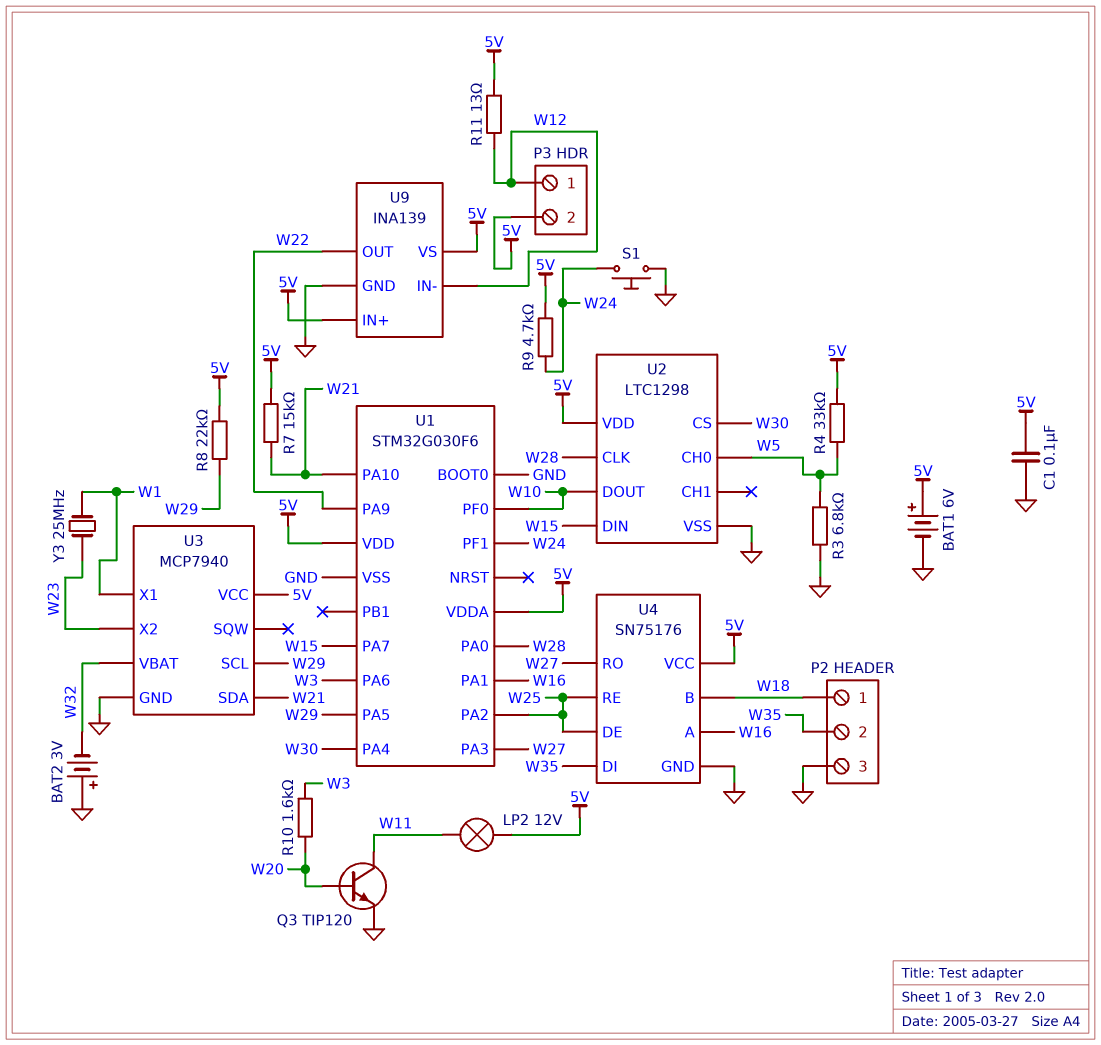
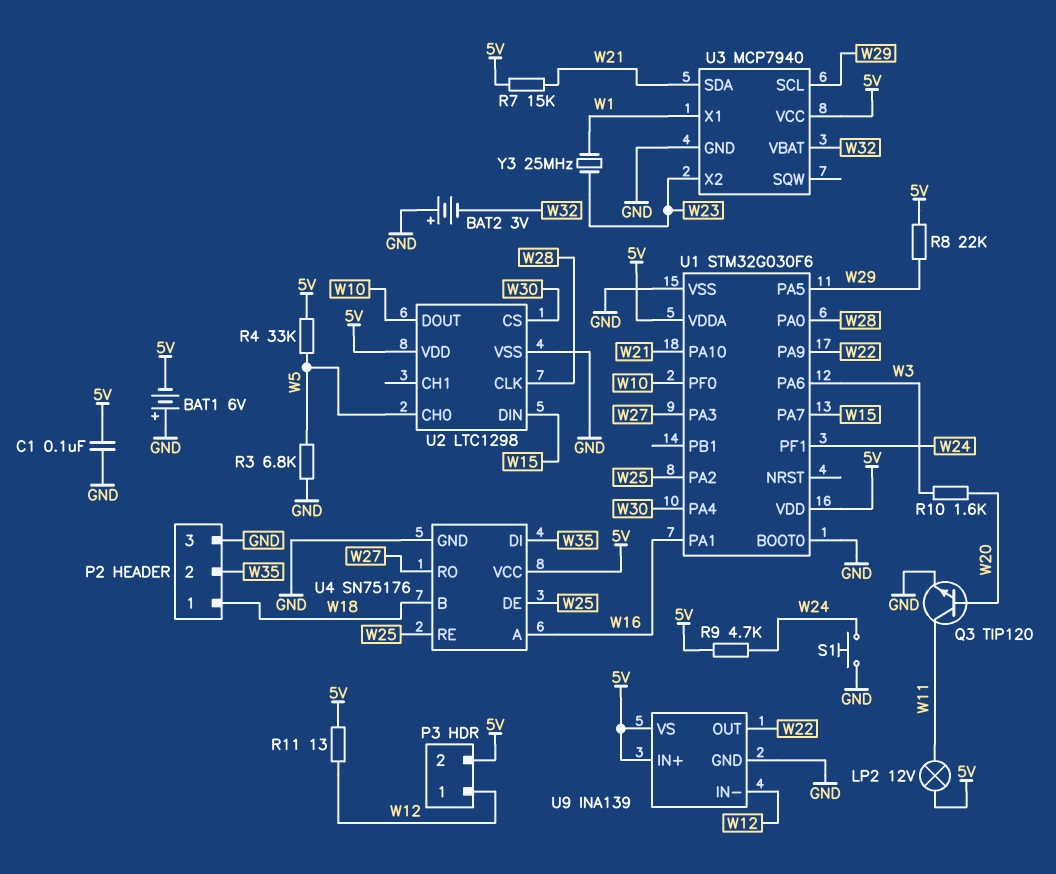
BAT1: 6V (plus 5V, minus GND) -> 6V (plus GND, minus 5V)

